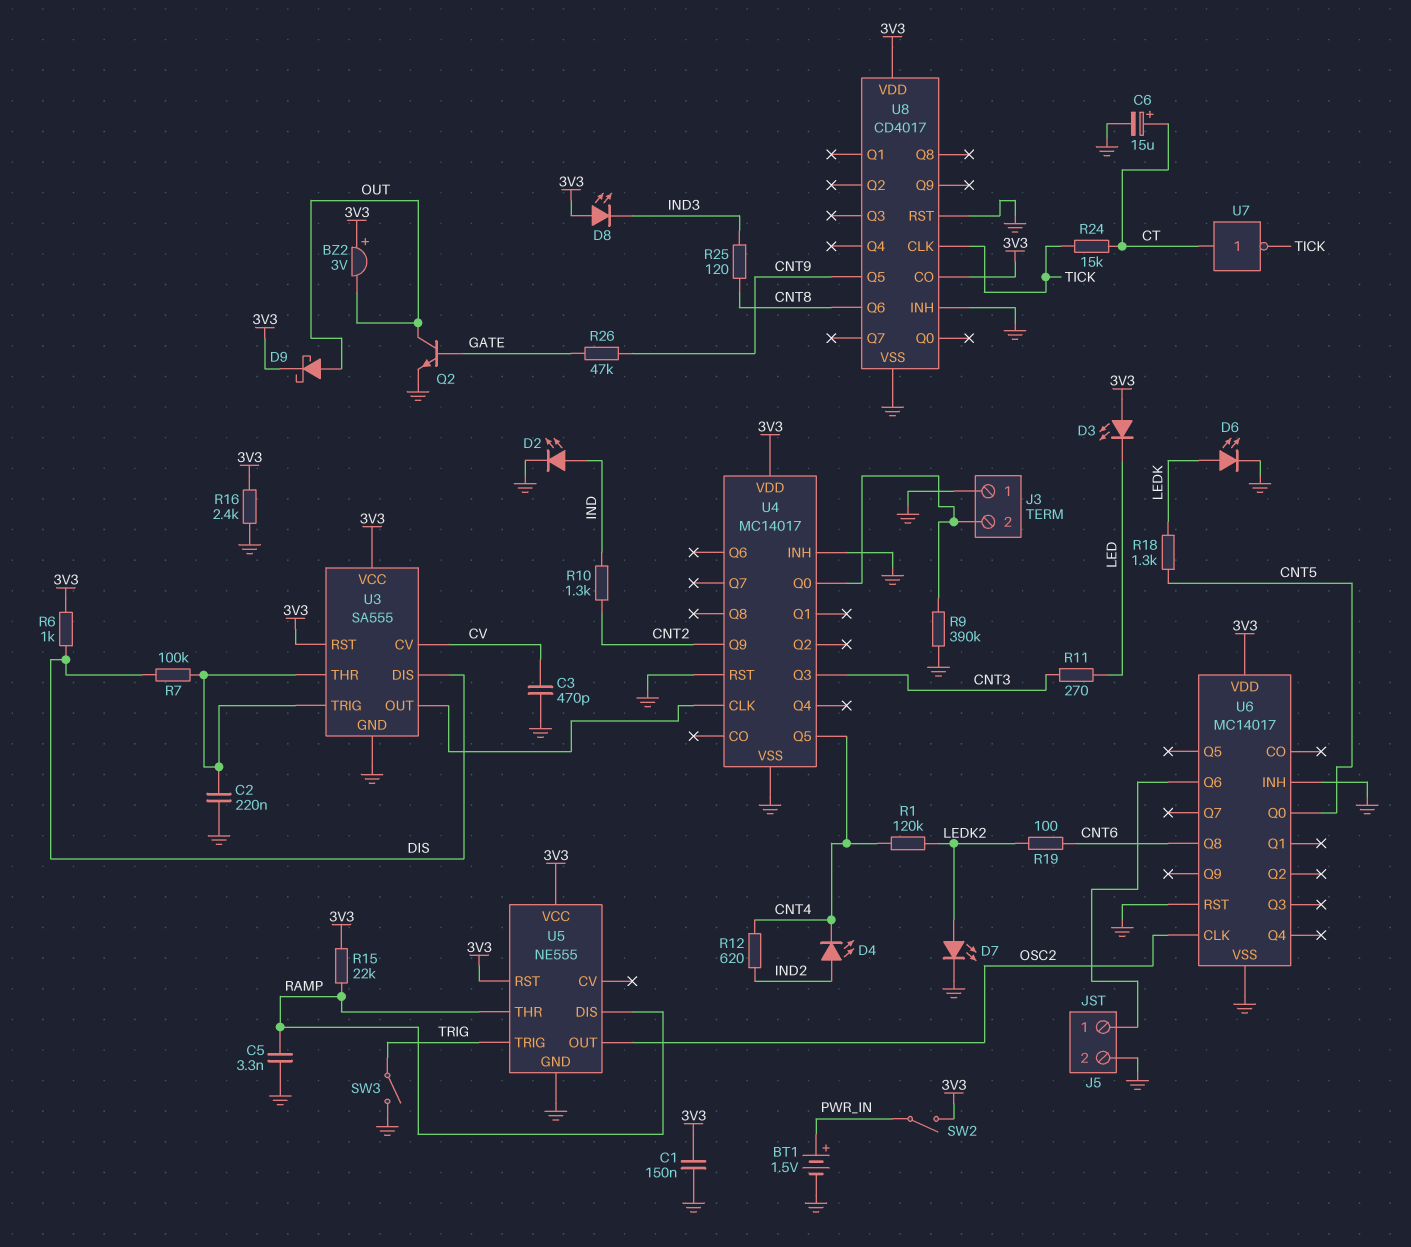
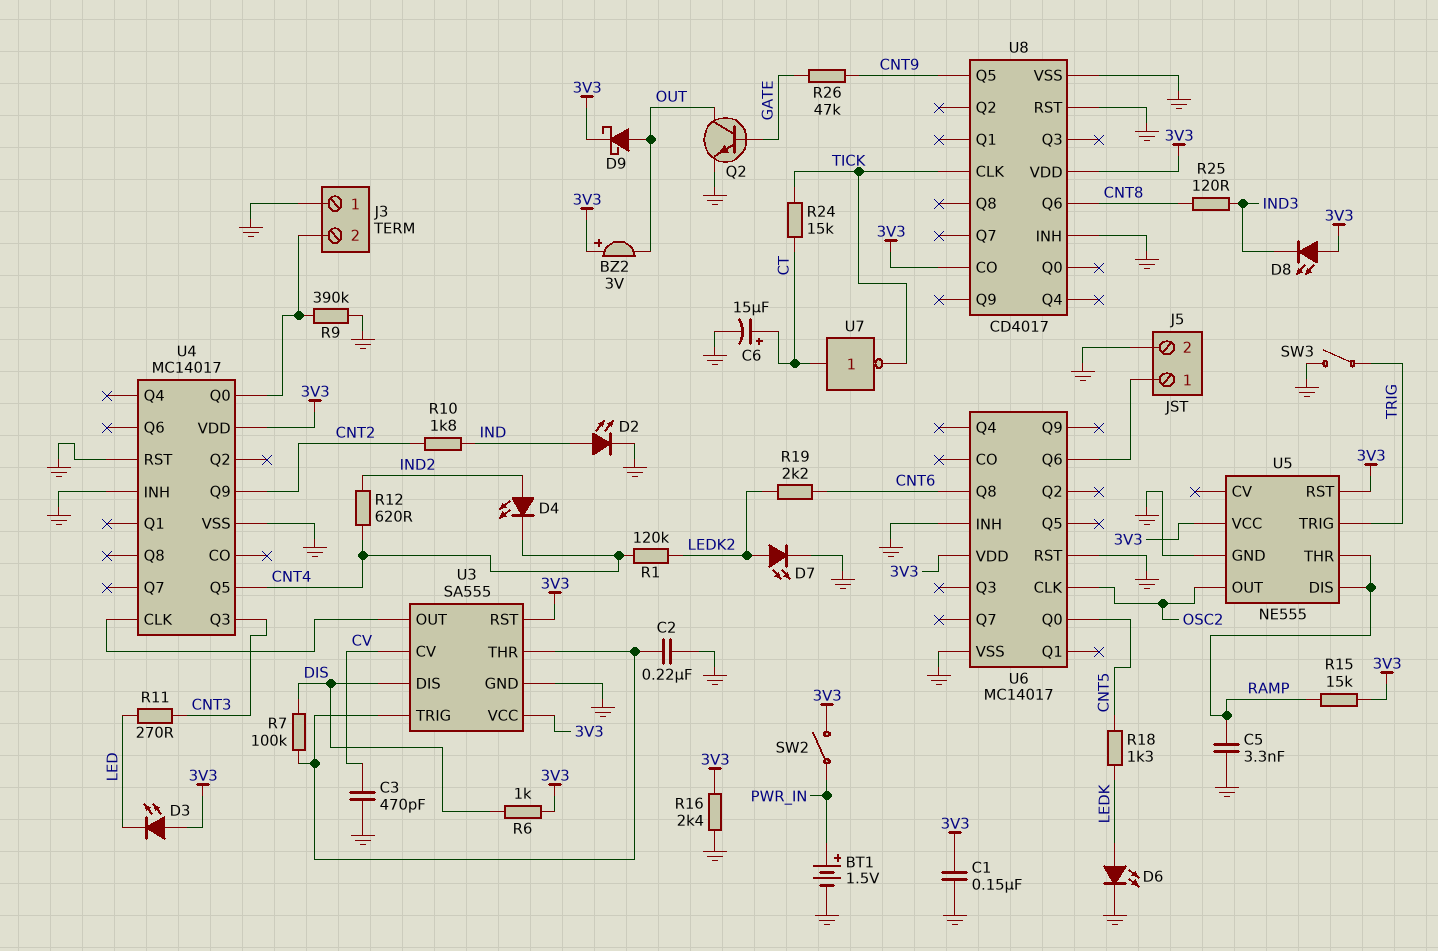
R10: 1.3k (CNT2, IND) -> 1.8k (CNT2, IND)
R15: 22k (3V3, RAMP) -> 15k (3V3, RAMP)
R19: 100 (CNT6, LEDK2) -> 2.2k (CNT6, LEDK2)

